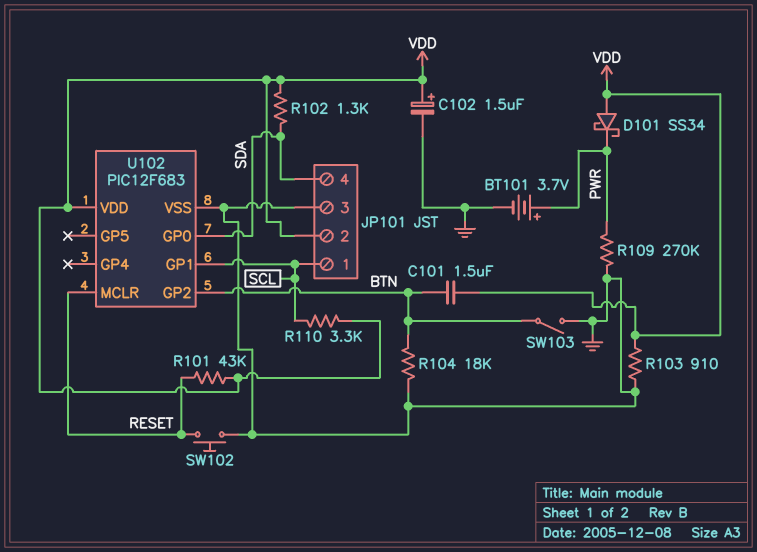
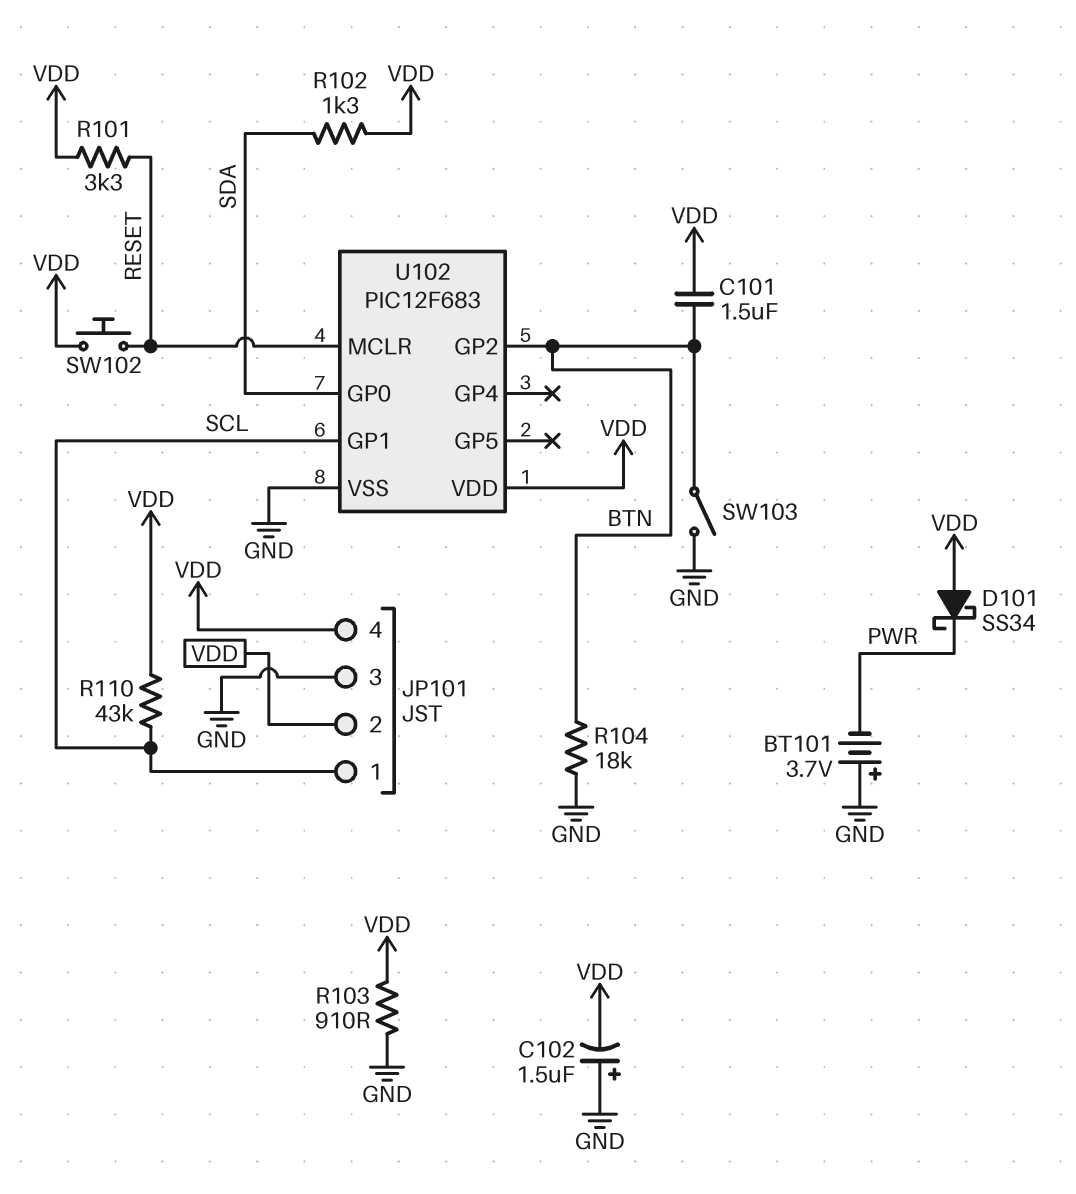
BT101: 3.7V (plus PWR, minus GND) -> 3.7V (plus GND, minus PWR)
C102: 1.5uF (plus VDD, minus GND) -> 1.5uF (plus GND, minus VDD)
JP101 pin 4: SDA -> VDD
R101: 43k (RESET, VDD) -> 3.3k (RESET, VDD)
R109: 270k (GND, PWR) -> none
R110: 3.3k (SCL, VDD) -> 43k (SCL, VDD)
SW102: button (GND, RESET) -> button (RESET, VDD)

